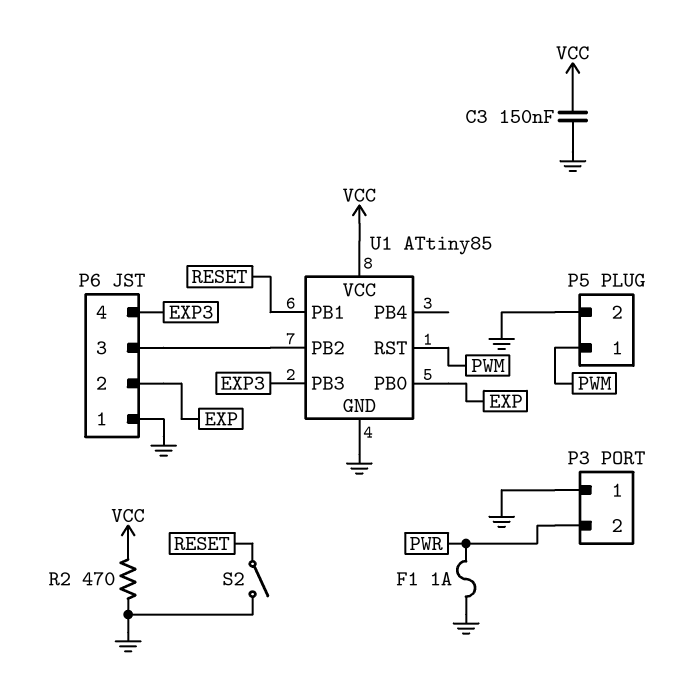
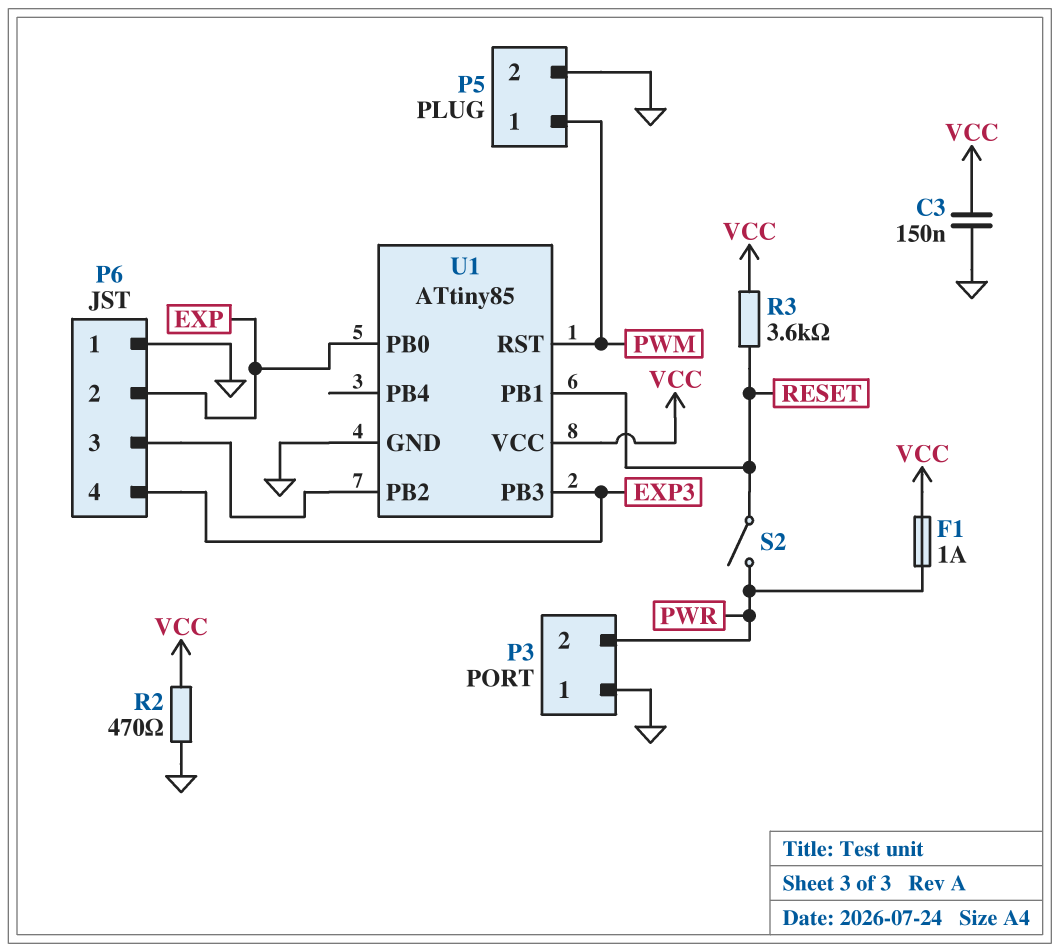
F1: 1A (GND, PWR) -> 1A (PWR, VCC)
R3: none -> 3.6k (RESET, VCC)
S2: switch (GND, RESET) -> switch (PWR, RESET)

